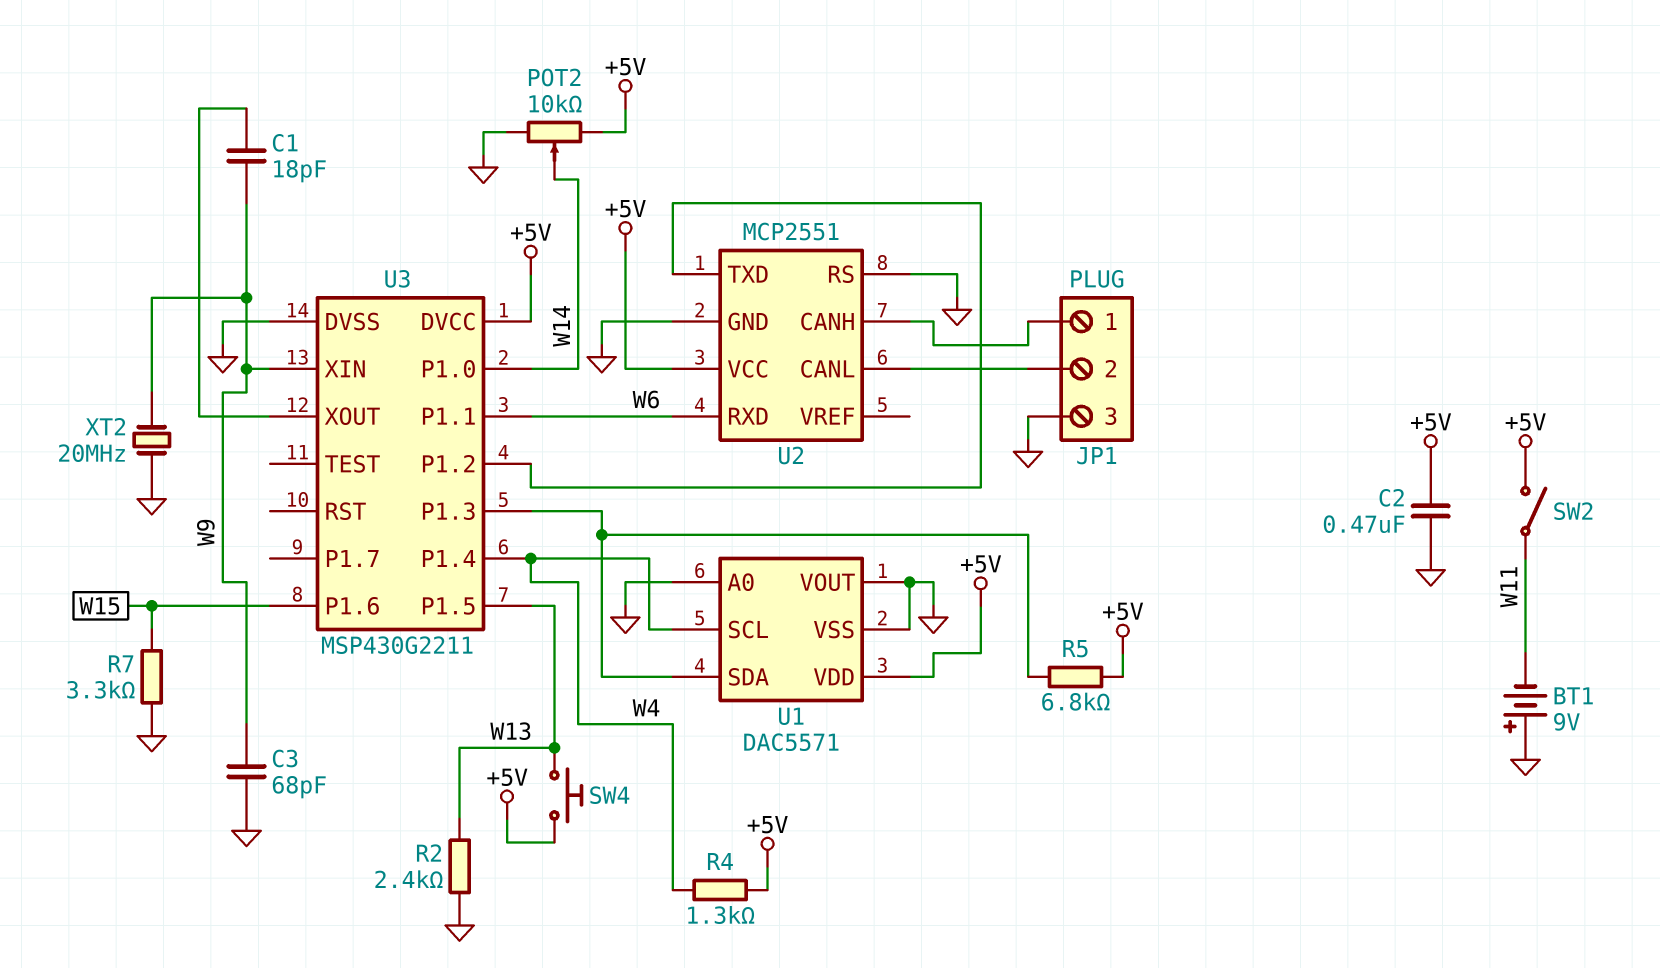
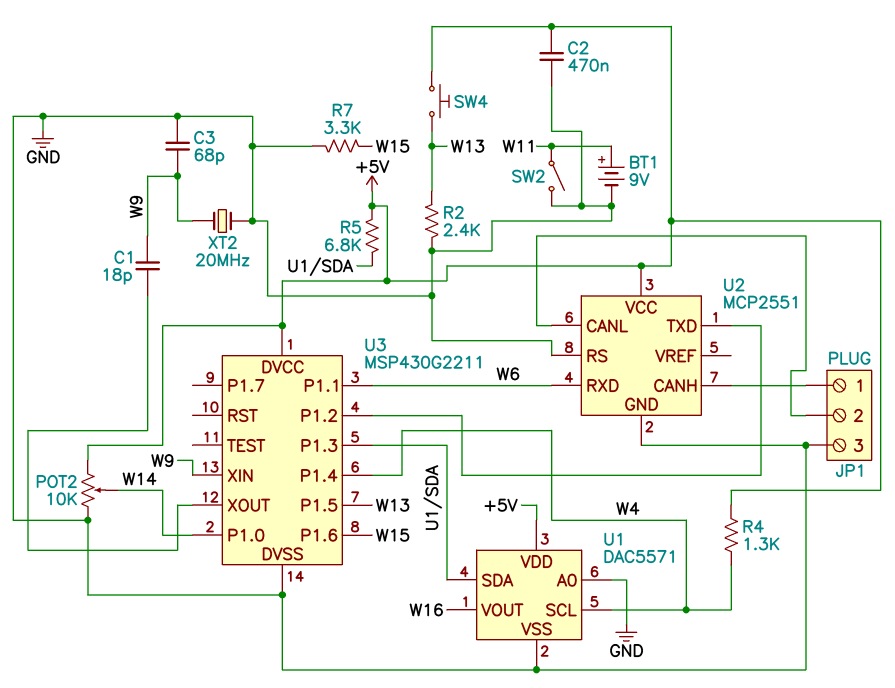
BT1: 9V (plus GND, minus W11) -> 9V (plus W11, minus GND)
SW2: switch (+5V, W11) -> switch (GND, W11)
U1 pin VOUT: GND -> W16

